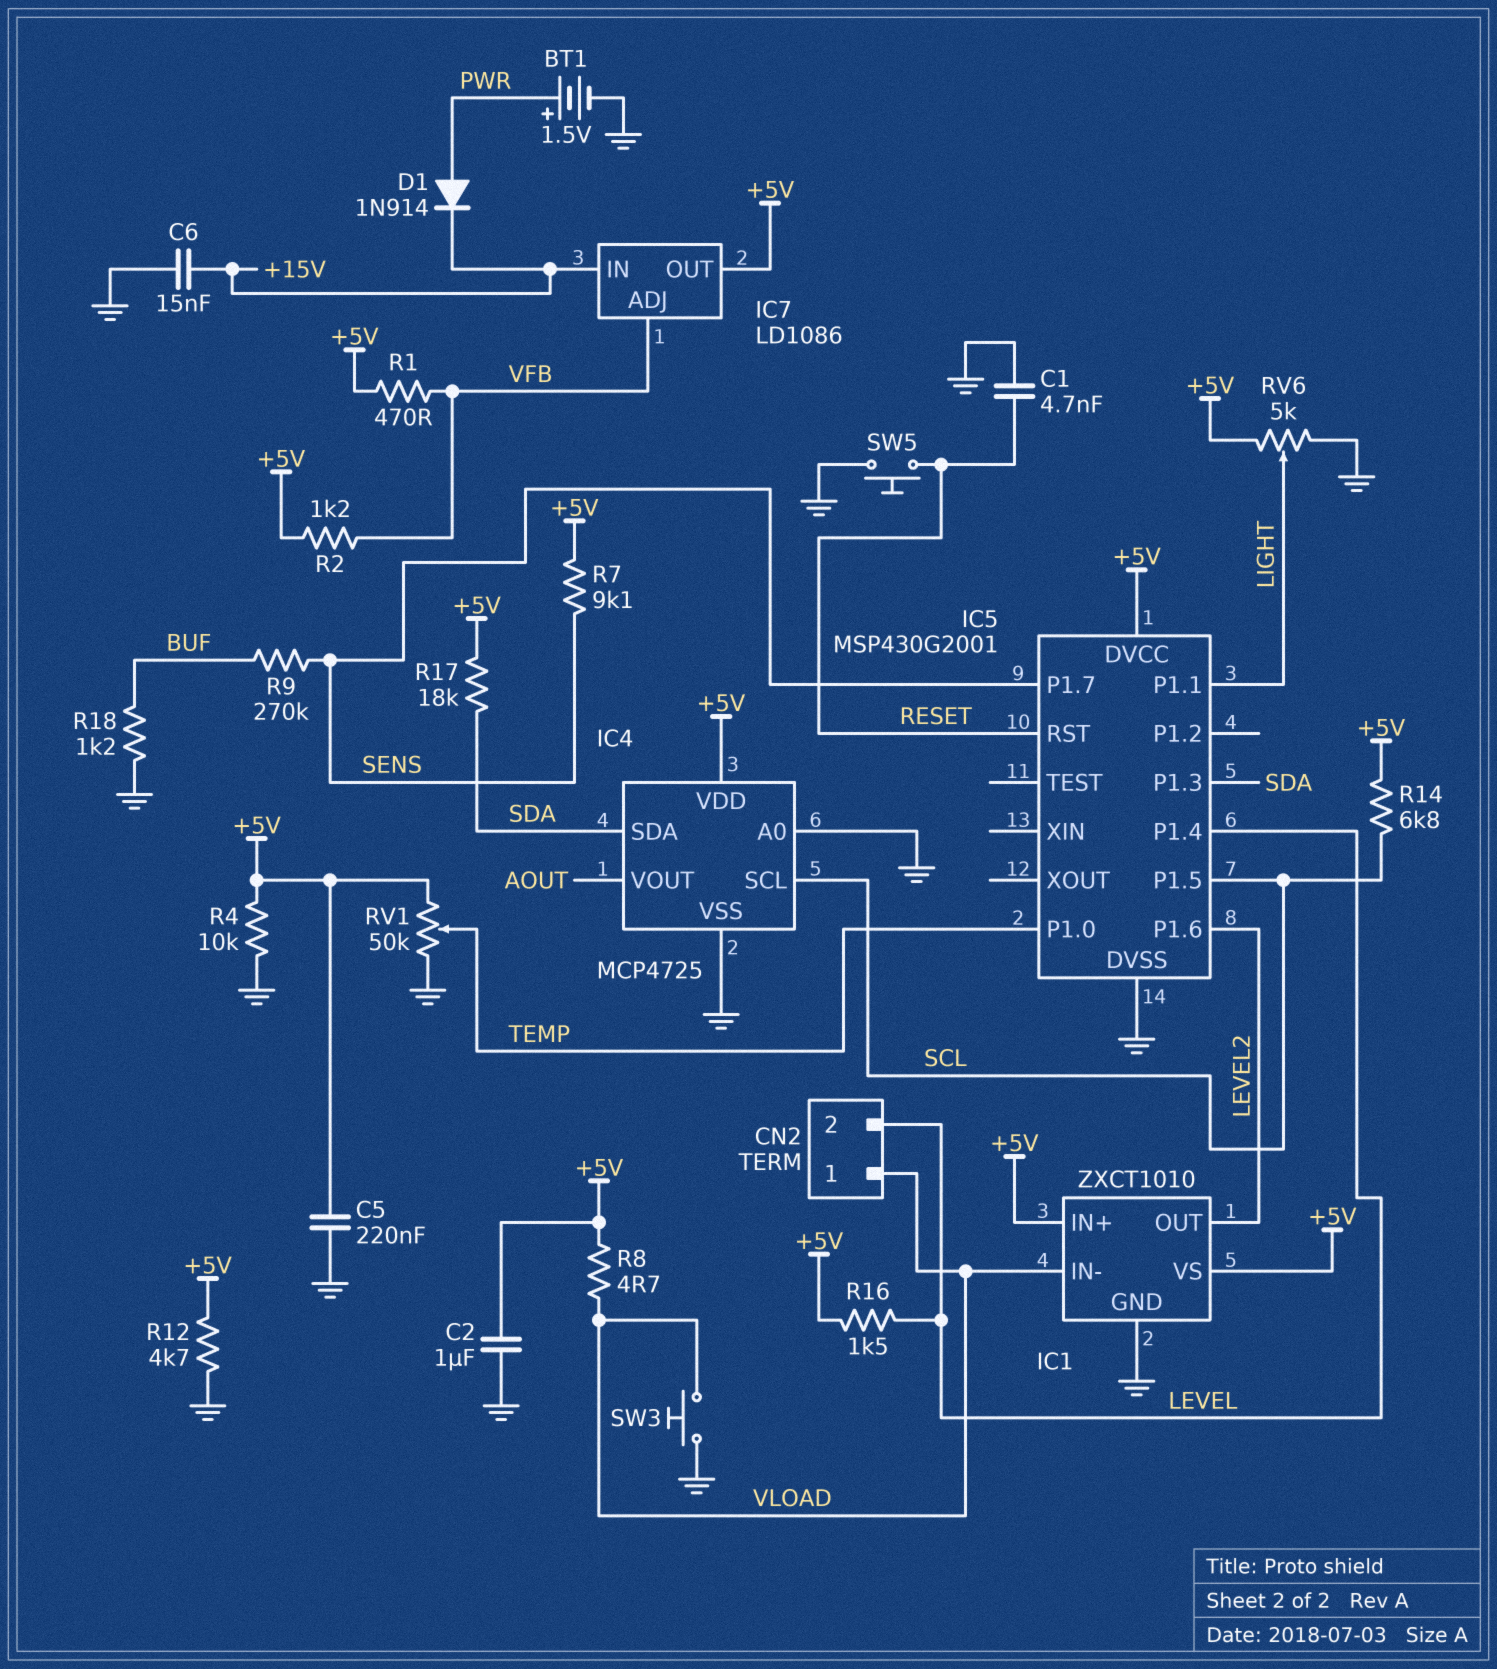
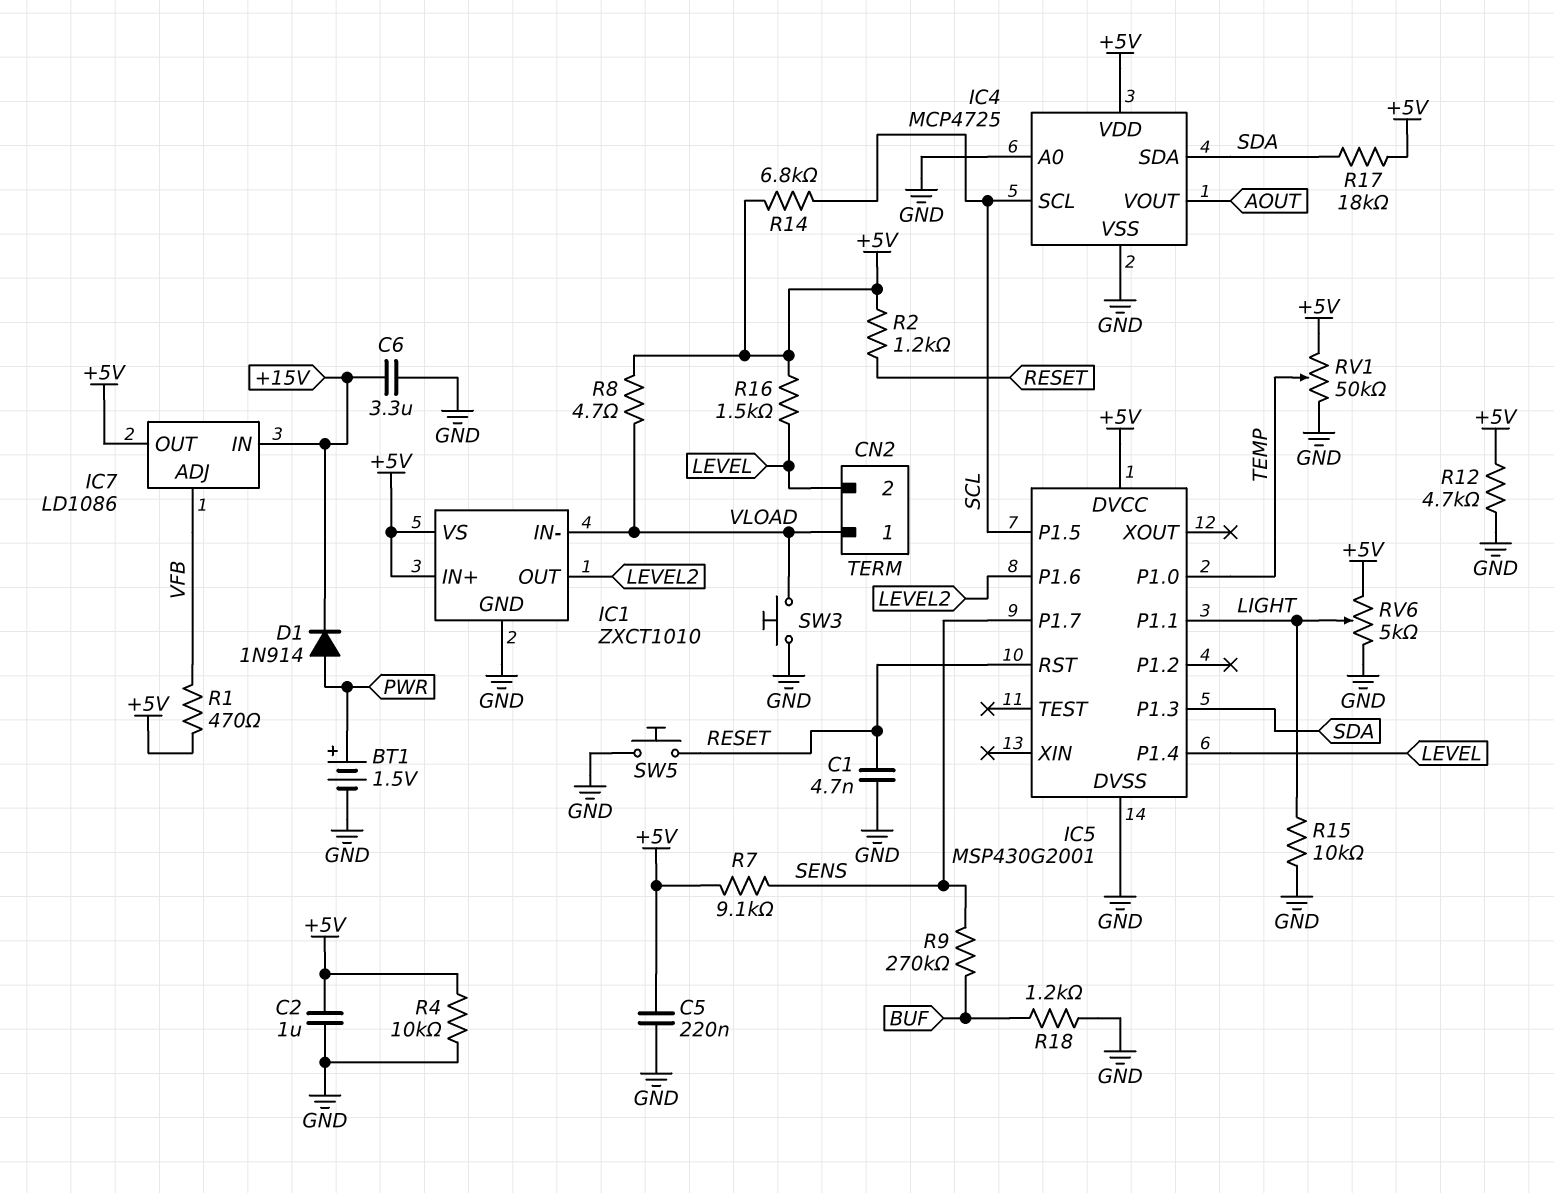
C6: 15nF (+15V, GND) -> 3.3uF (+15V, GND)
R2: 1.2k (+5V, VFB) -> 1.2k (+5V, RESET)
R15: none -> 10k (GND, LIGHT)

